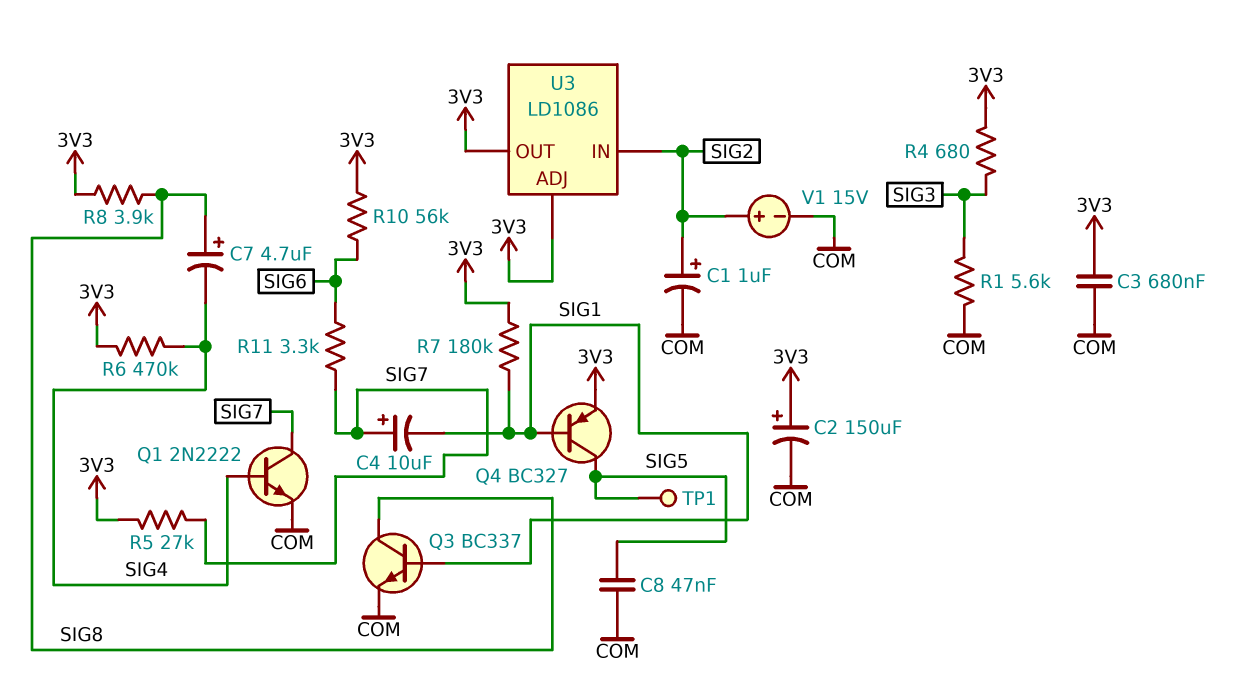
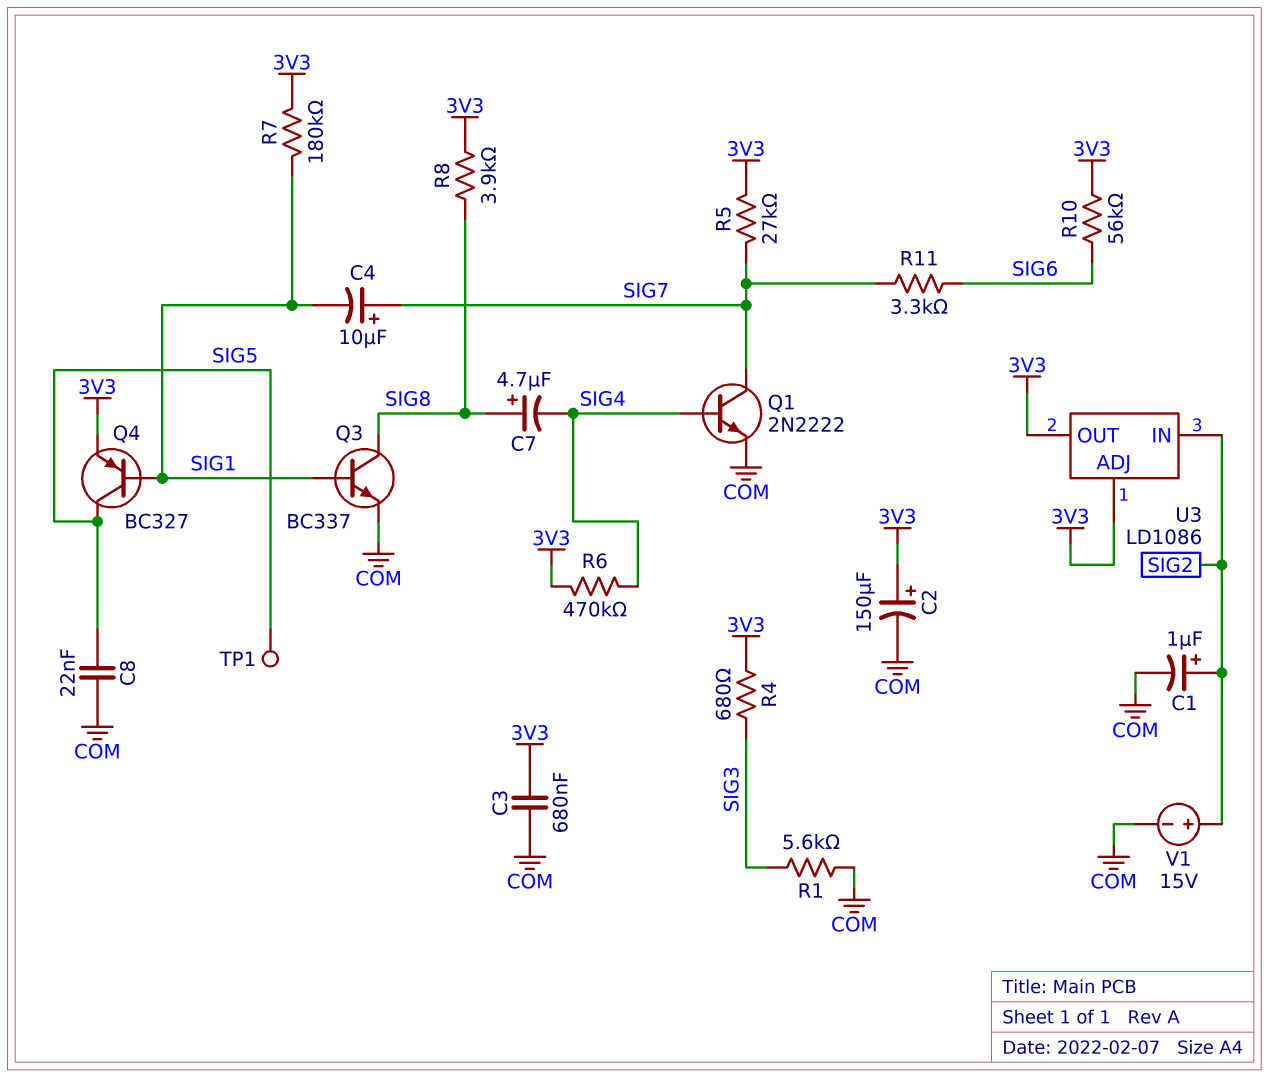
C8: 47nF (COM, SIG5) -> 22nF (COM, SIG5)

